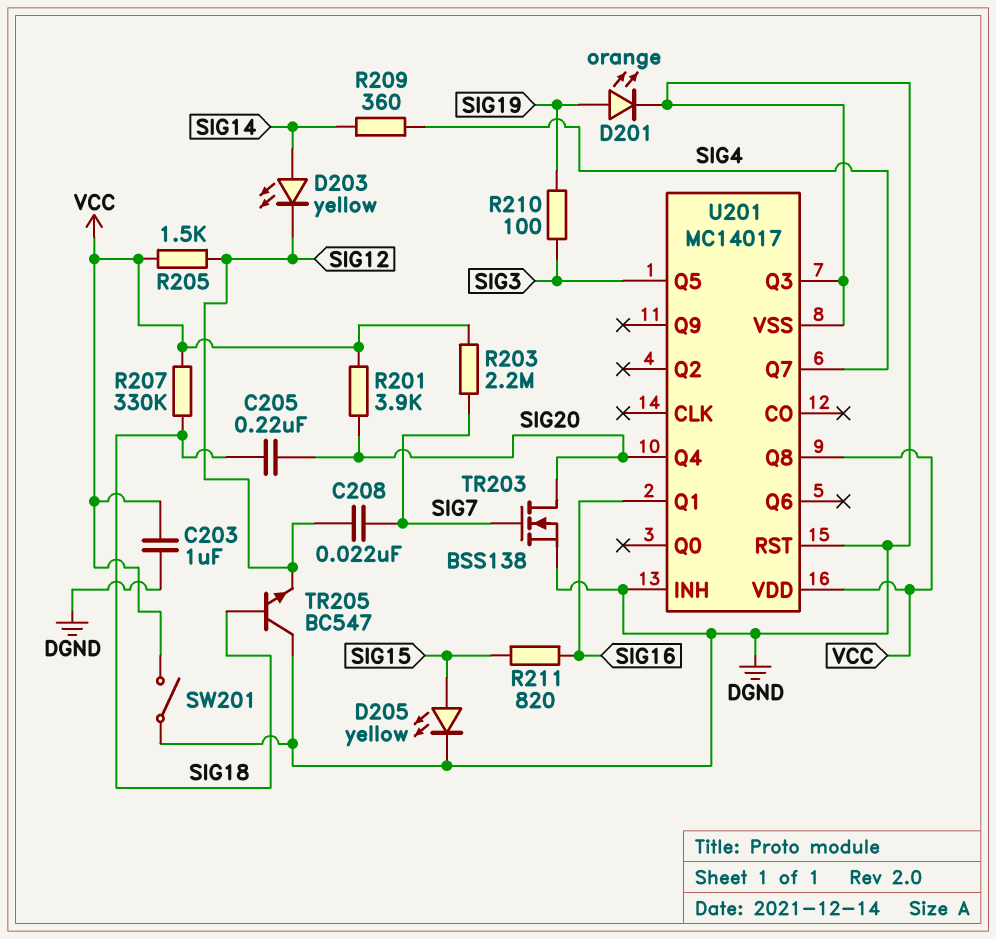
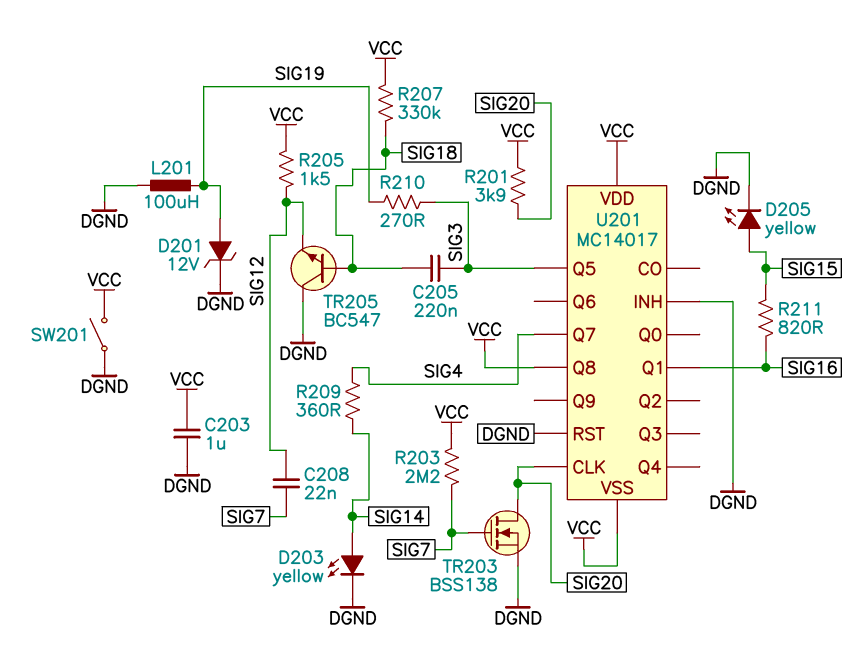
C205: 220nF (SIG18, SIG20) -> 220nF (SIG3, SIG18)
D201: LED orange (A SIG19, K DGND) -> zener 12V (A SIG19, K DGND)
D203: LED yellow (A SIG14, K SIG12) -> LED yellow (A SIG14, K DGND)
L201: none -> 100uH (DGND, SIG19)
R210: 100 (SIG3, SIG19) -> 270 (SIG3, SIG19)
U201 pin CLK: none -> SIG20
U201 pin Q3: DGND -> none
U201 pin Q4: SIG20 -> none
U201 pin VSS: DGND -> VCC

